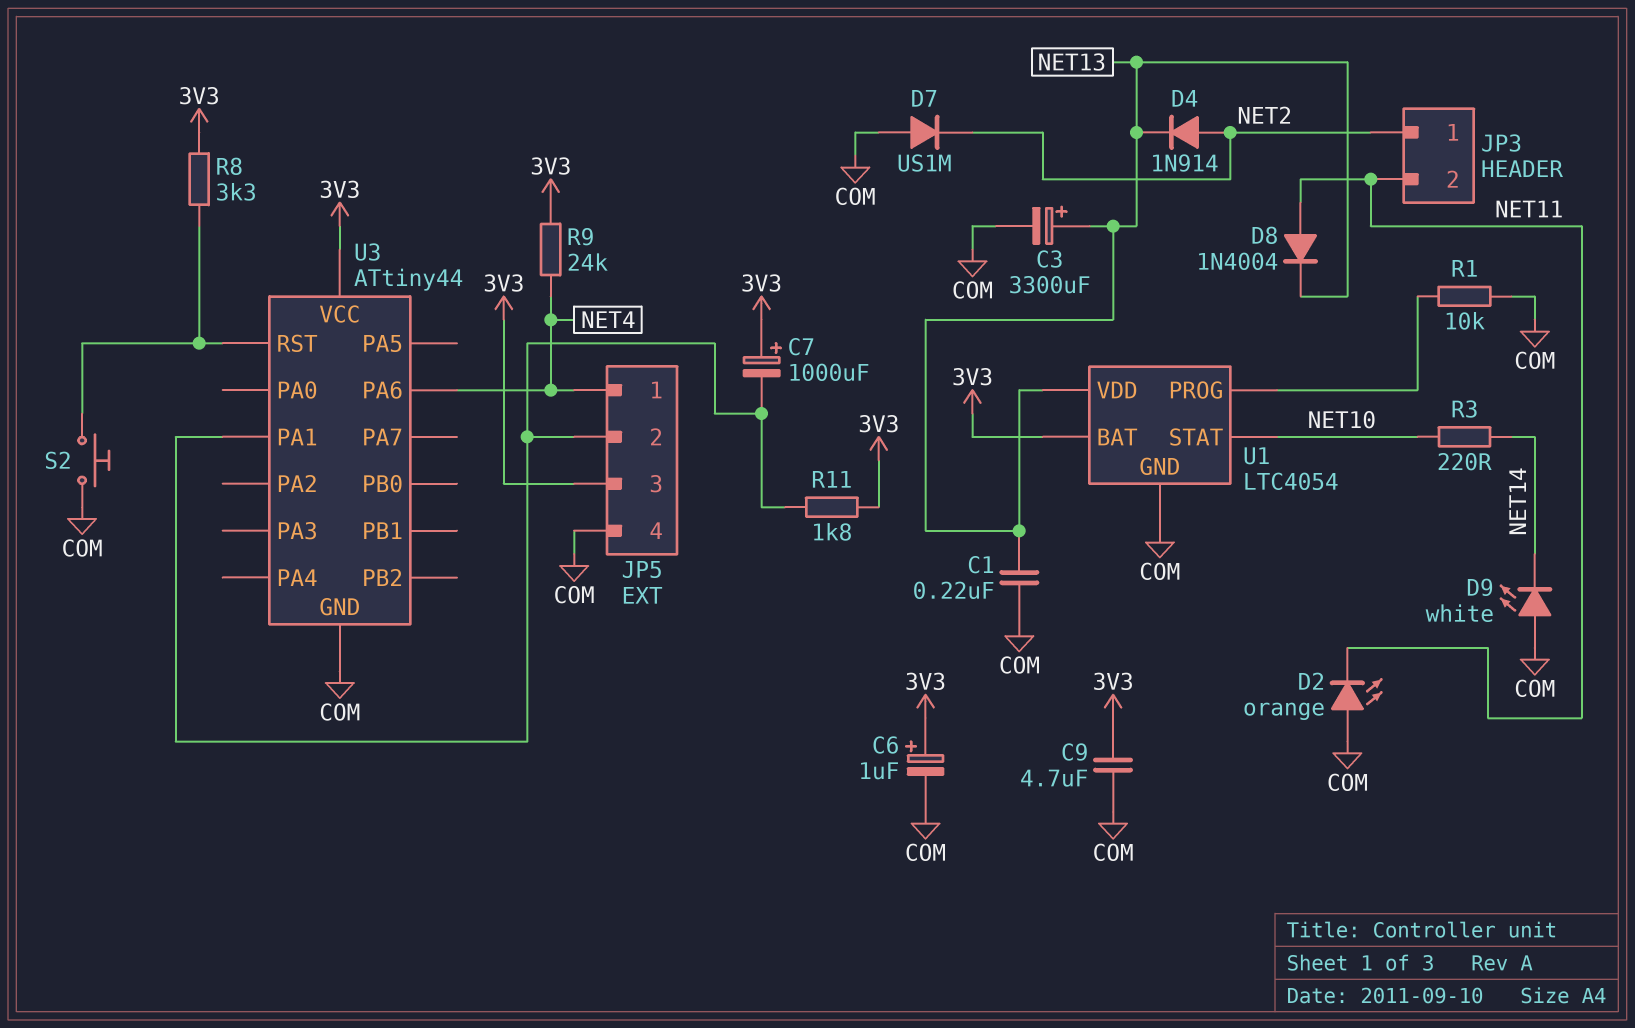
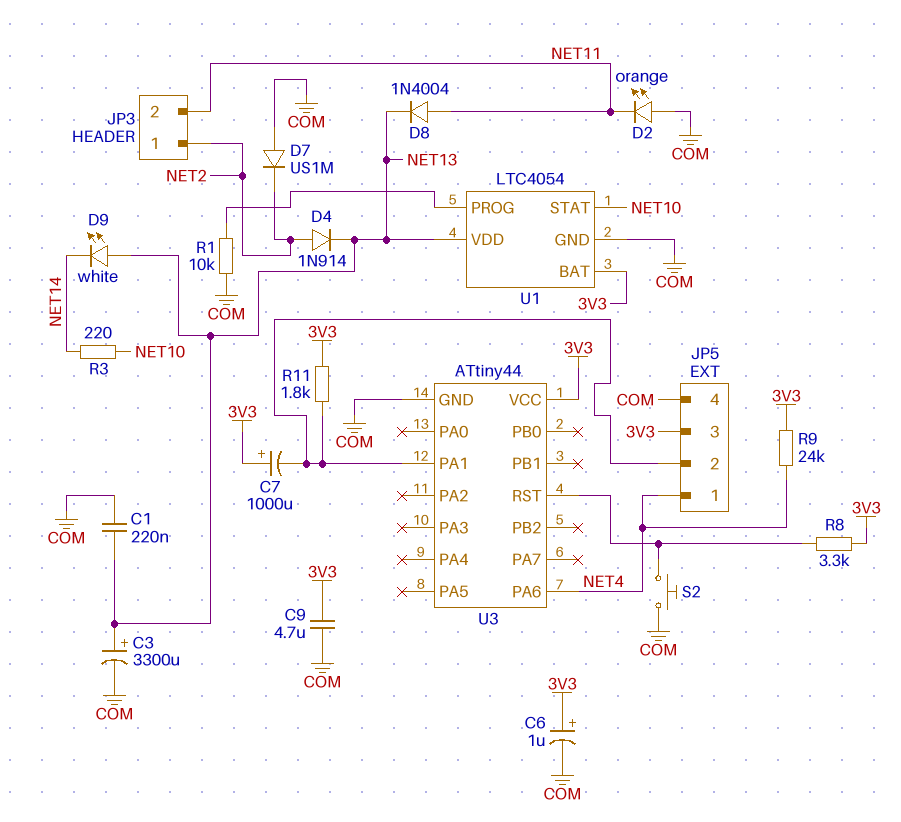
D9: LED white (A COM, K NET14) -> LED white (A NET13, K NET14)

